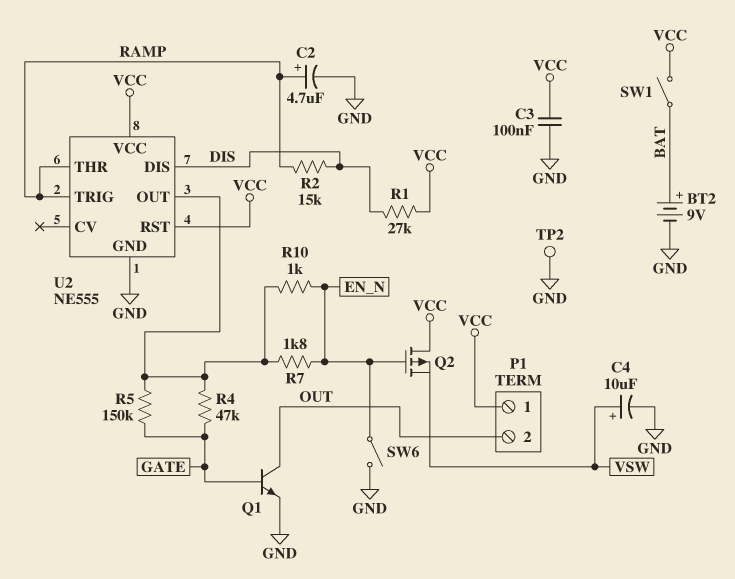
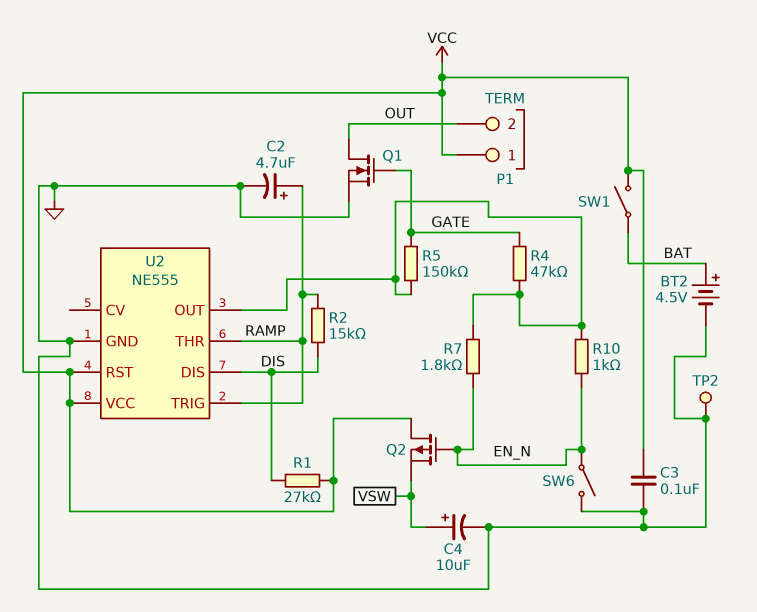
BT2: 9V (plus BAT, minus GND) -> 4.5V (plus BAT, minus GND)
Q1: NPN (B GATE, C OUT, E GND) -> NMOS (G GATE, D OUT, S GND)

